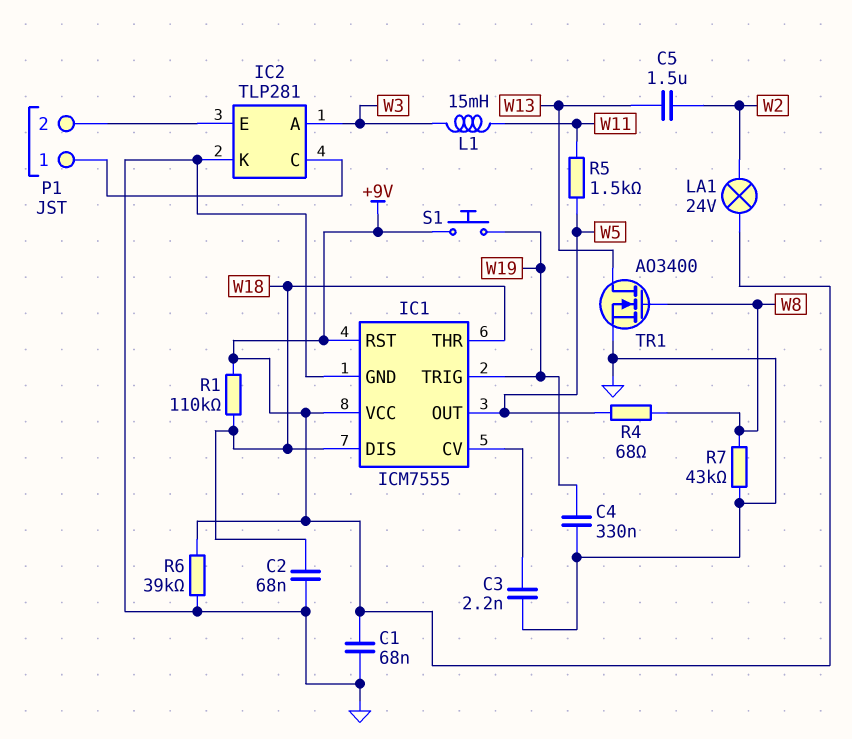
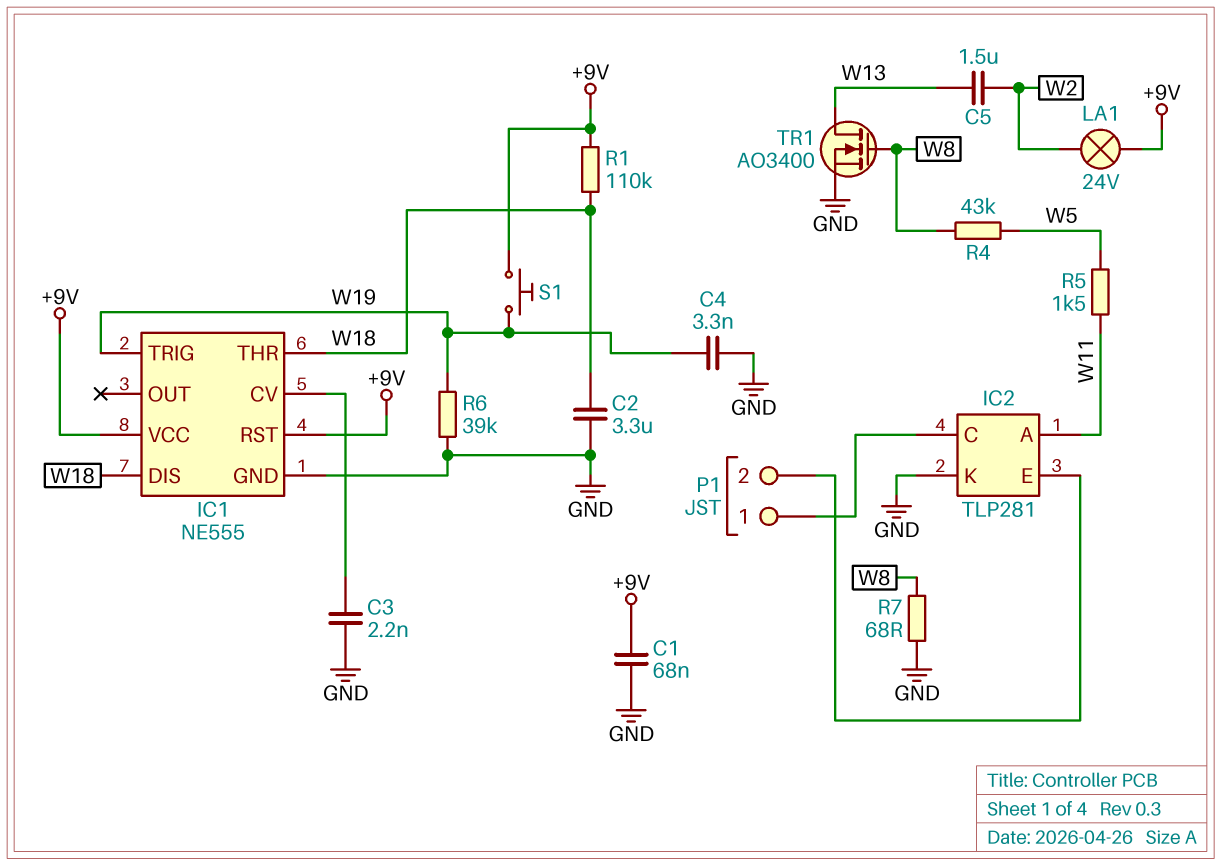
C2: 68nF (GND, W18) -> 3.3uF (GND, W18)
C4: 330nF (GND, W19) -> 3.3nF (GND, W19)
IC1: ICM7555 -> NE555
IC1 pin OUT: W5 -> none
IC2 pin A: W3 -> W11
L1: 15mH (W3, W11) -> none
R4: 68 (W5, W8) -> 43k (W5, W8)
R6: 39k (+9V, GND) -> 39k (GND, W19)
R7: 43k (GND, W8) -> 68 (GND, W8)

